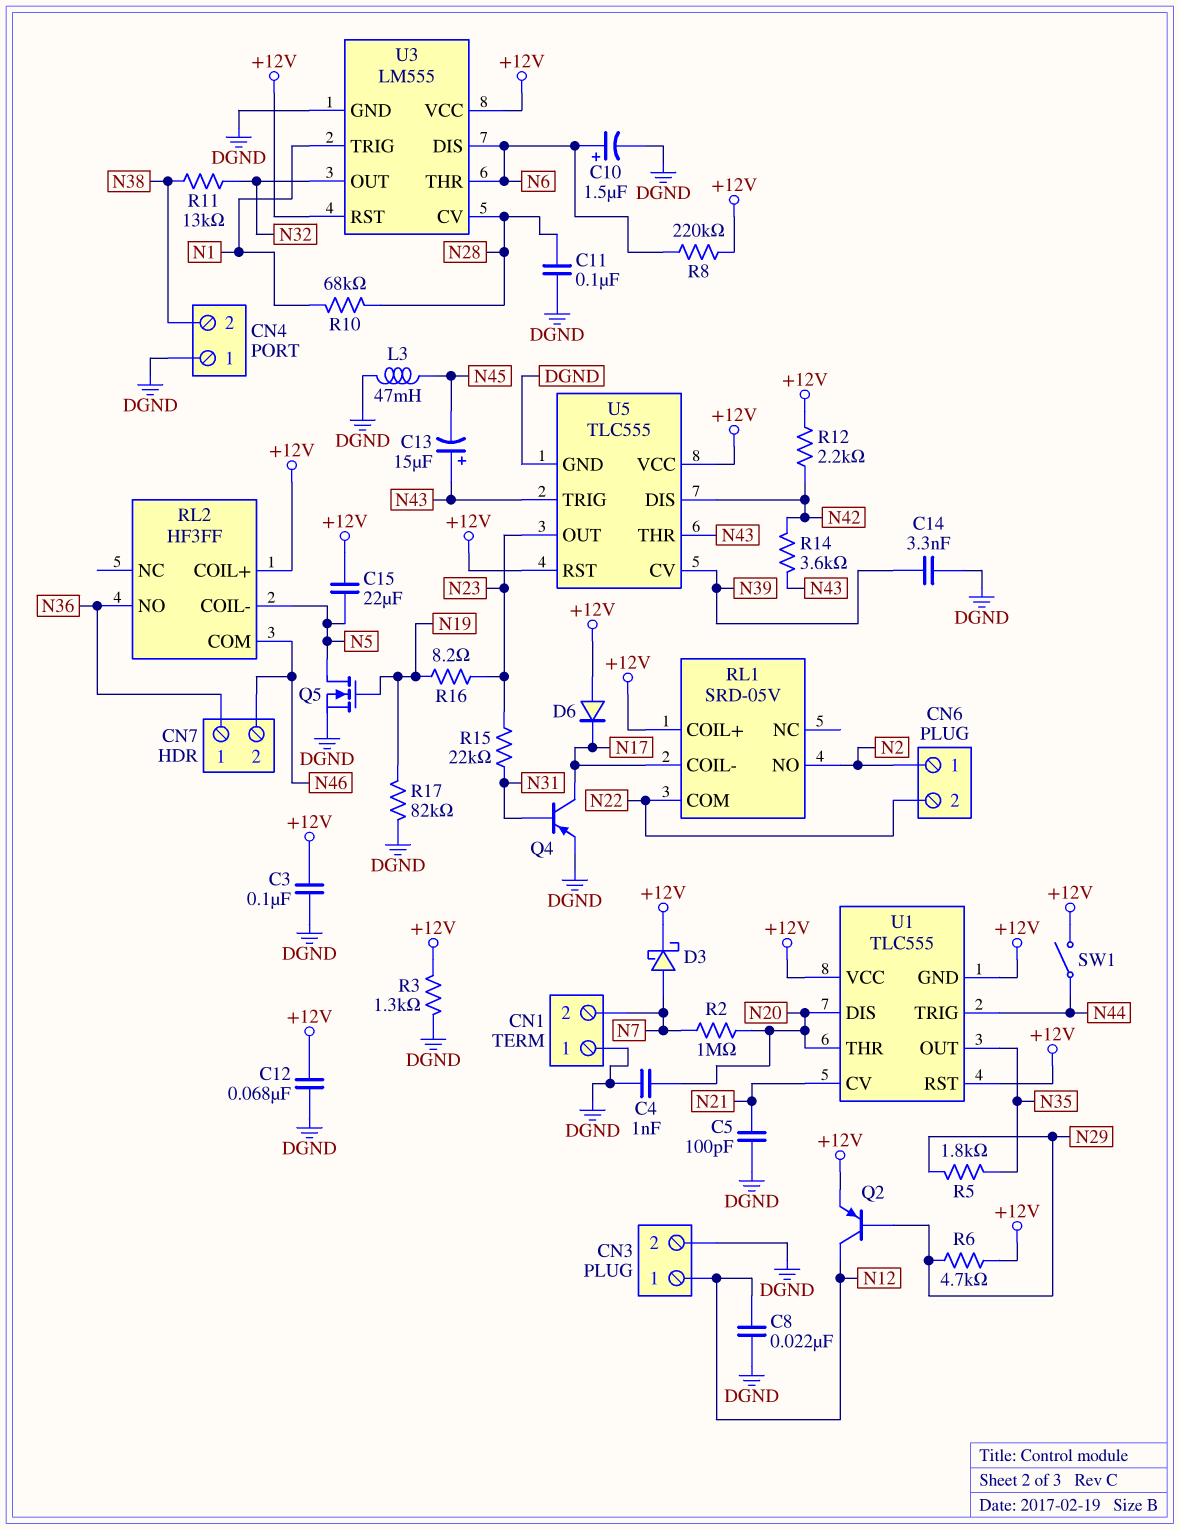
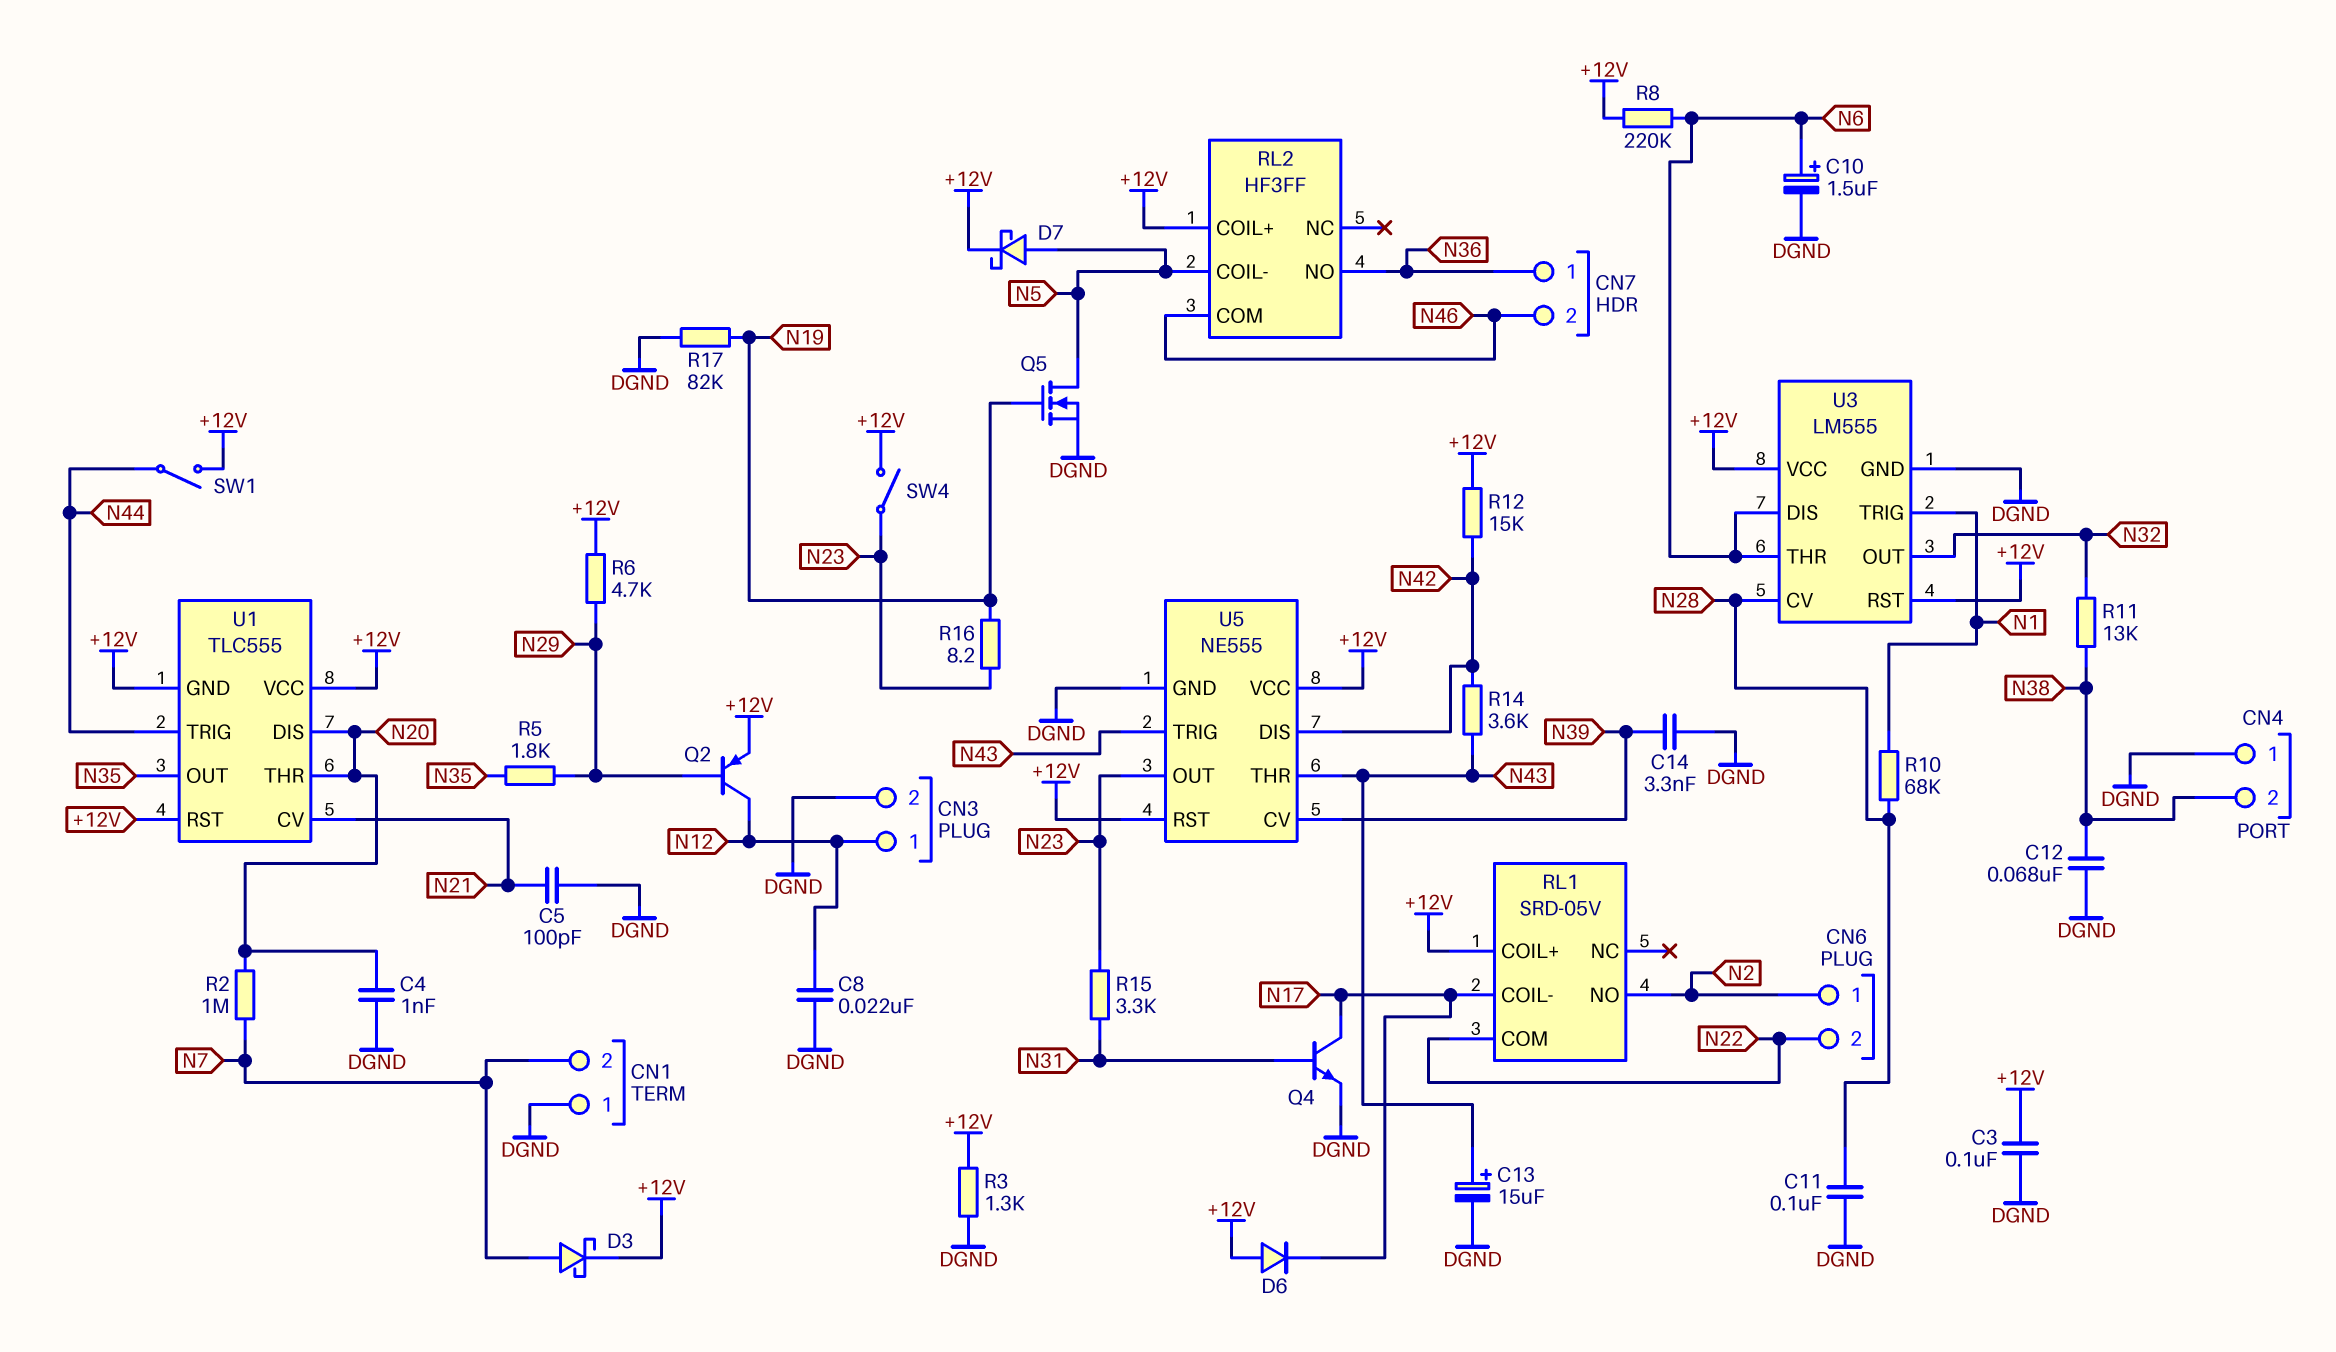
C12: 68nF (+12V, DGND) -> 68nF (DGND, N38)
C13: 15uF (plus N43, minus N45) -> 15uF (plus N43, minus DGND)
C15: 22uF (+12V, N5) -> none
D7: none -> schottky (A N5, K +12V)
L3: 47mH (DGND, N45) -> none
Q4: PNP (B N31, C N17, E DGND) -> NPN (B N31, C N17, E DGND)
R12: 2.2k (+12V, N42) -> 15k (+12V, N42)
R15: 22k (N23, N31) -> 3.3k (N23, N31)
SW4: none -> switch (+12V, N23)
U5: TLC555 -> NE555

